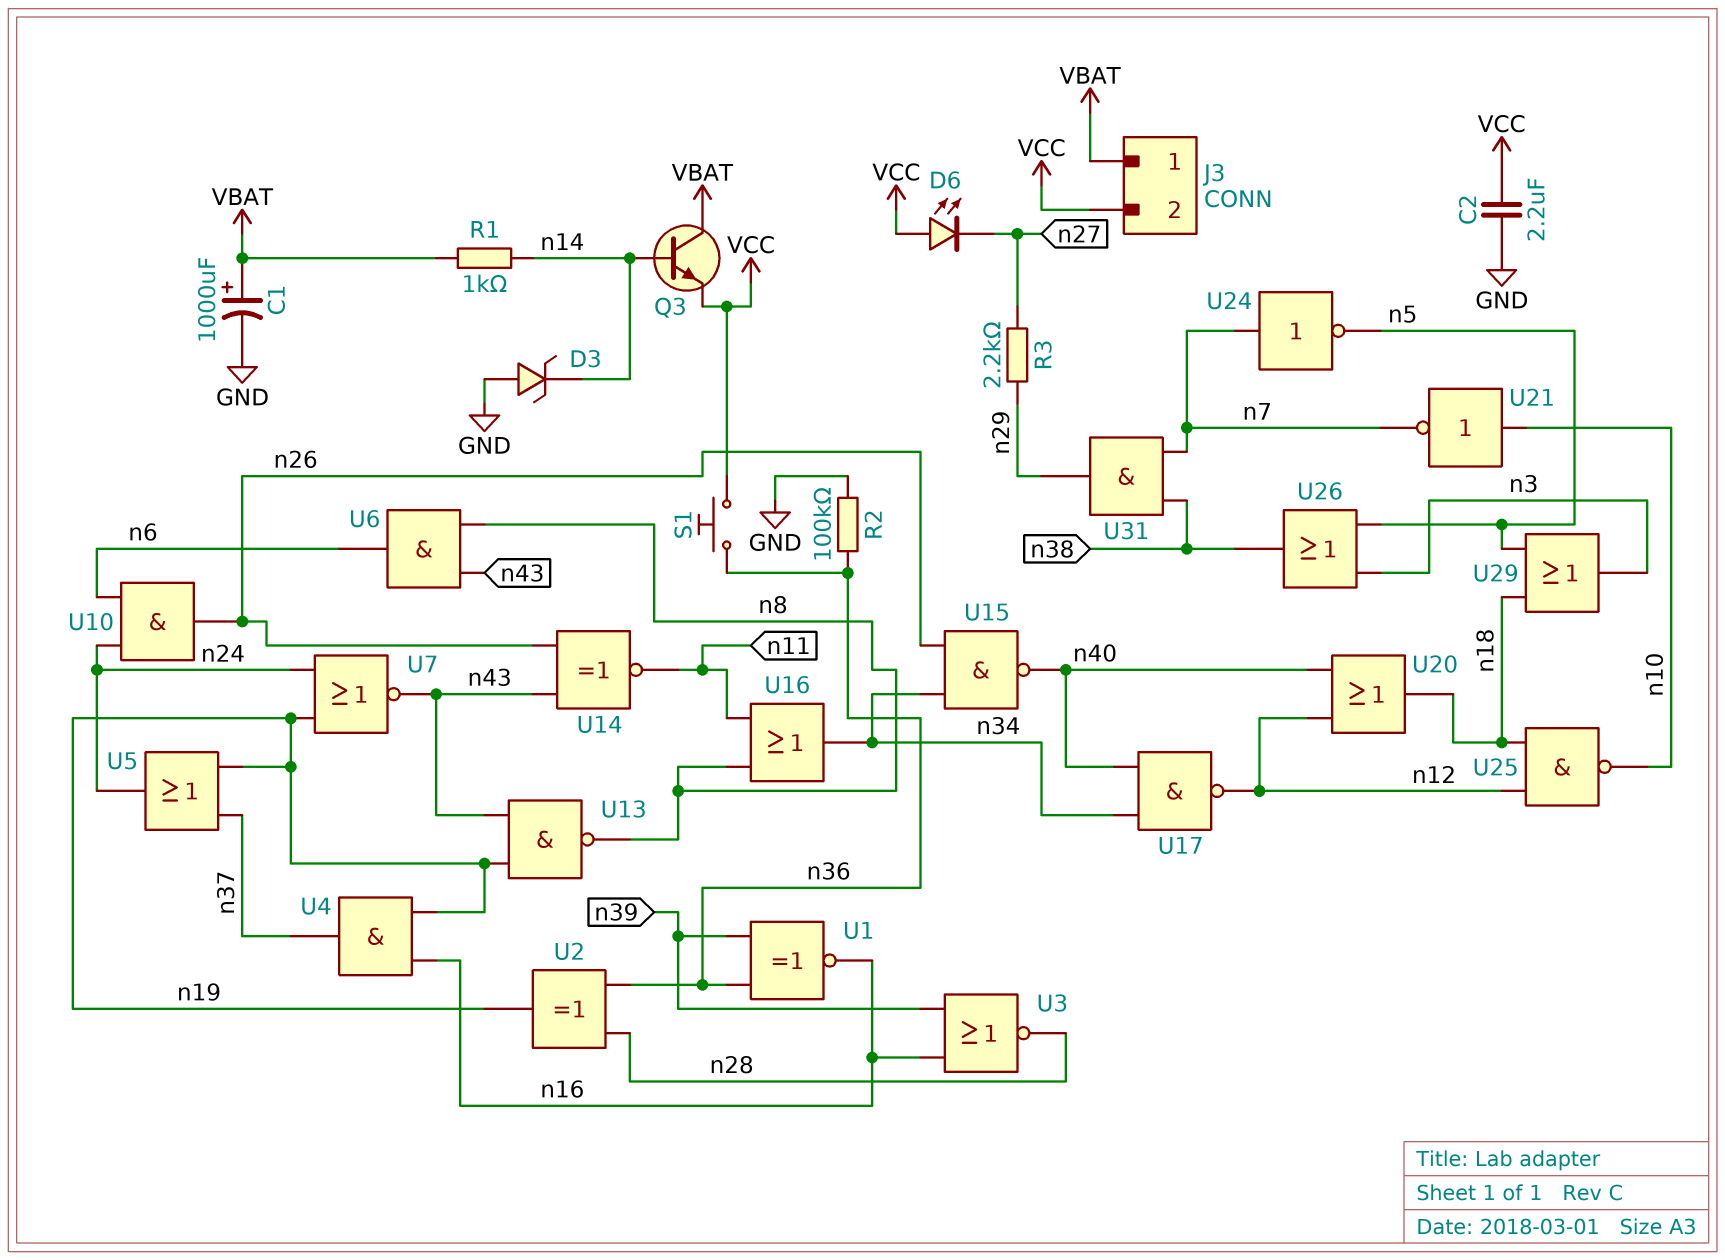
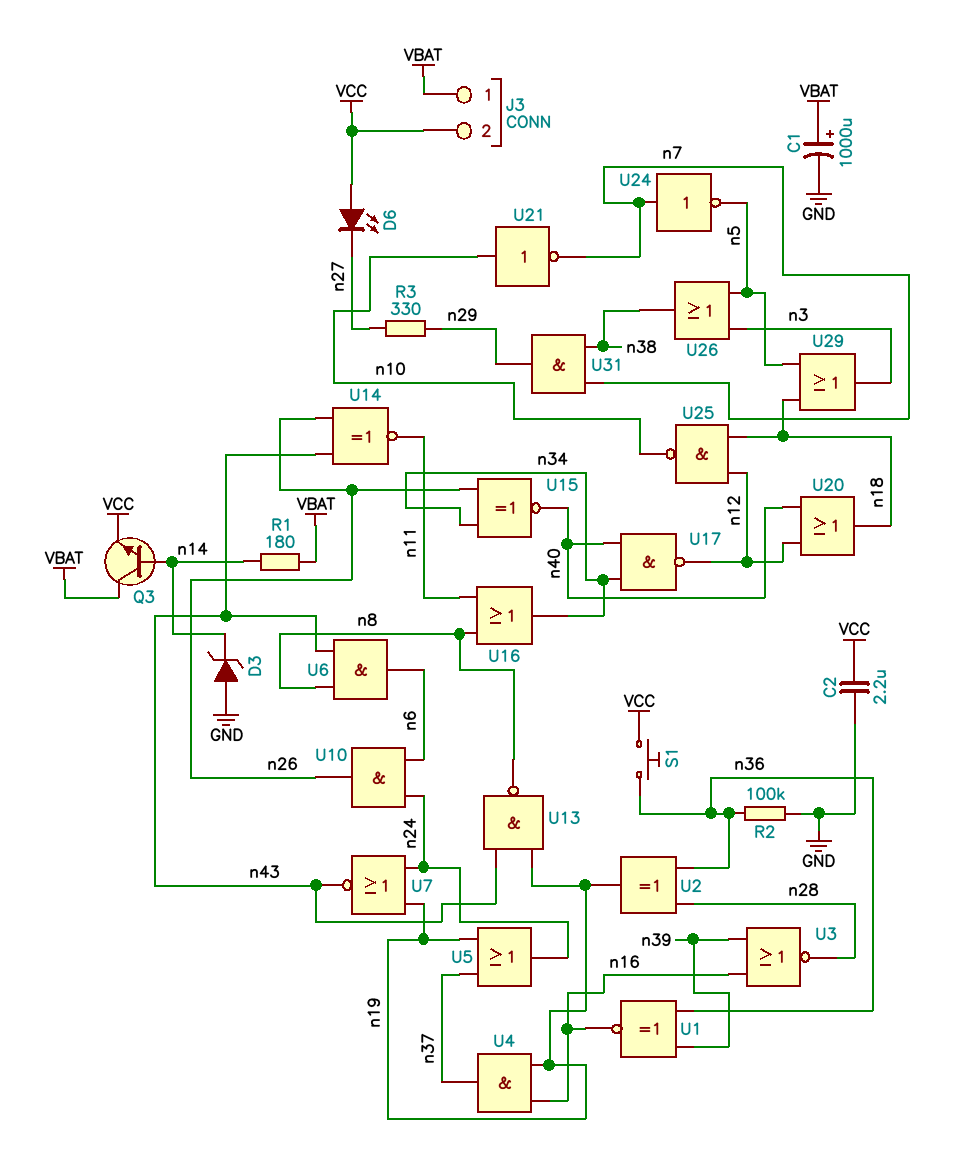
R1: 1k (VBAT, n14) -> 180 (VBAT, n14)
R3: 2.2k (n27, n29) -> 330 (n27, n29)
U15: NAND (in n26, in n34, out n40) -> XNOR (in n26, in n34, out n40)

